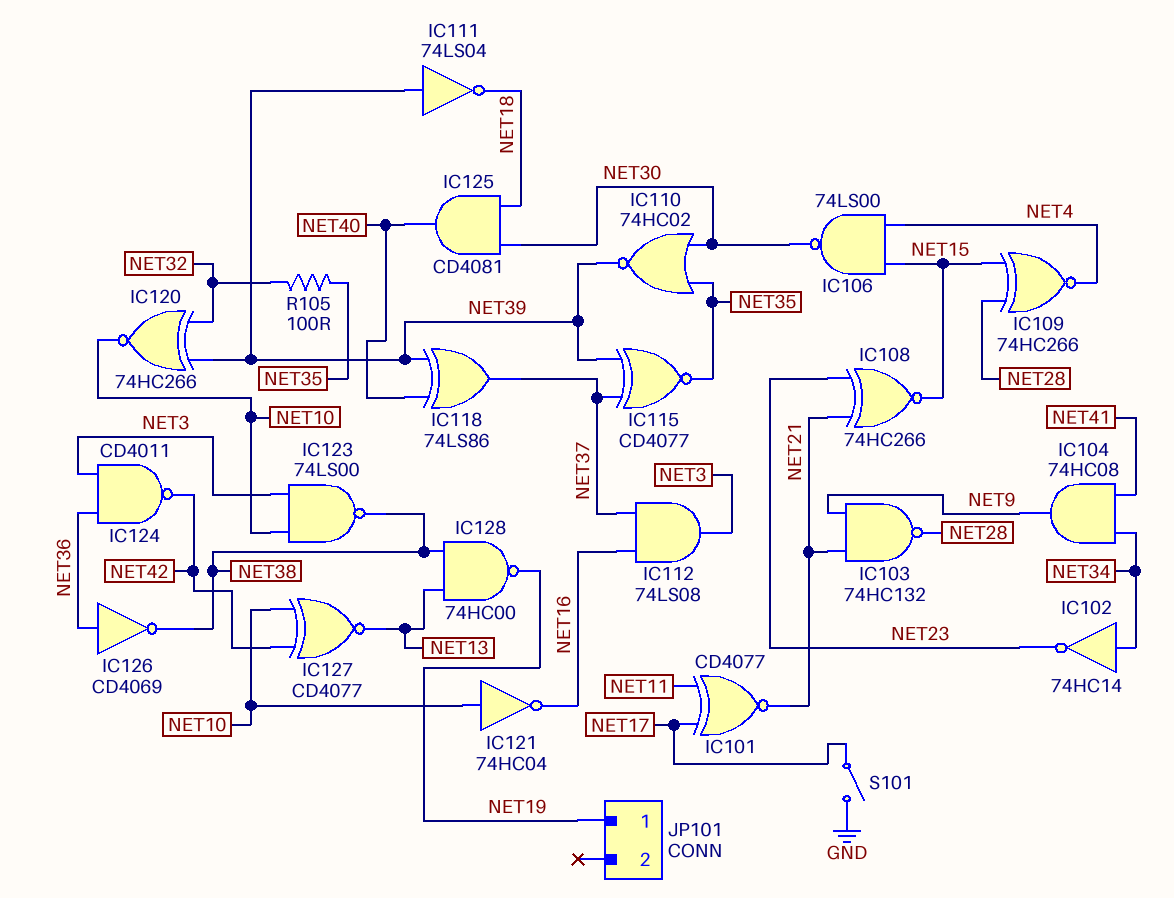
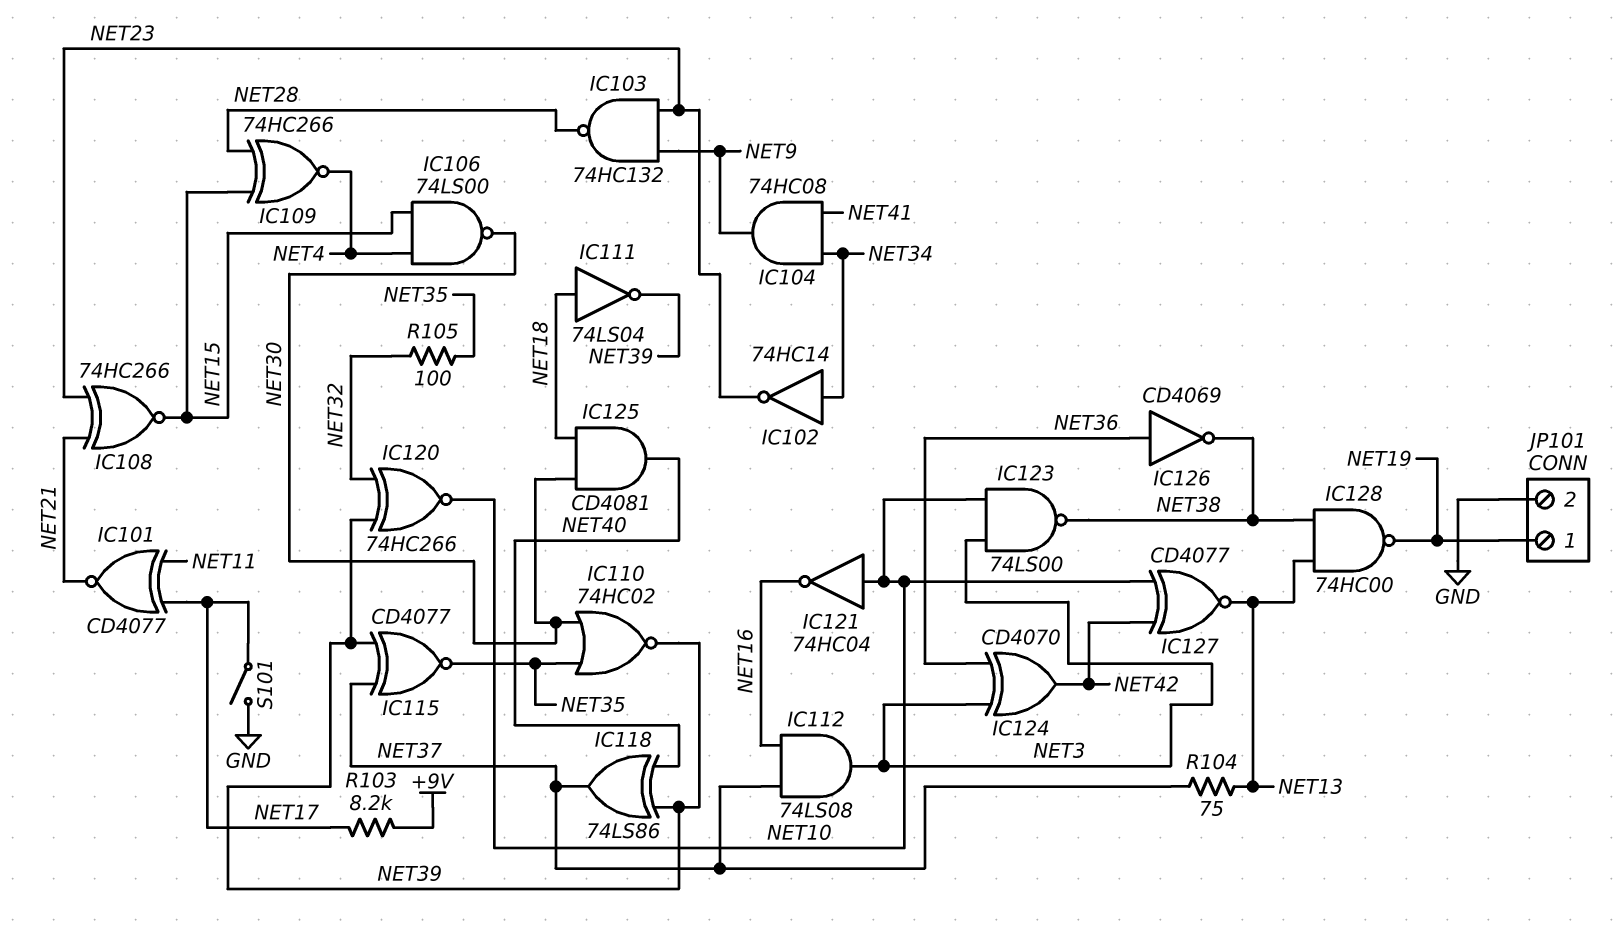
IC103: NAND 74HC132 (in NET9, in NET21, out NET28) -> NAND 74HC132 (in NET9, in NET23, out NET28)
IC111: NOT 74LS04 (in NET39, out NET18) -> NOT 74LS04 (in NET18, out NET39)
IC124: NAND CD4011 (in NET3, in NET36, out NET42) -> XOR CD4070 (in NET3, in NET36, out NET42)
JP101 pin 2: none -> GND
R103: none -> 8.2k (+9V, NET17)
R104: none -> 75 (NET13, NET37)

